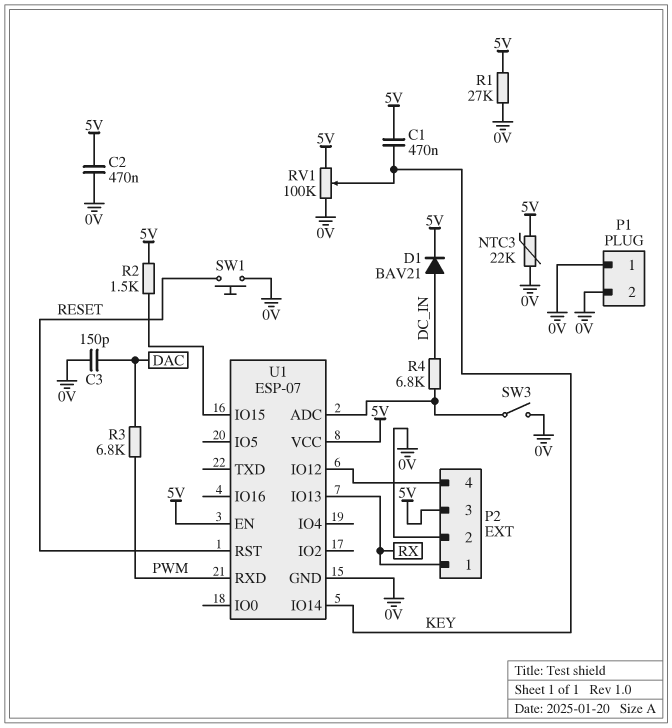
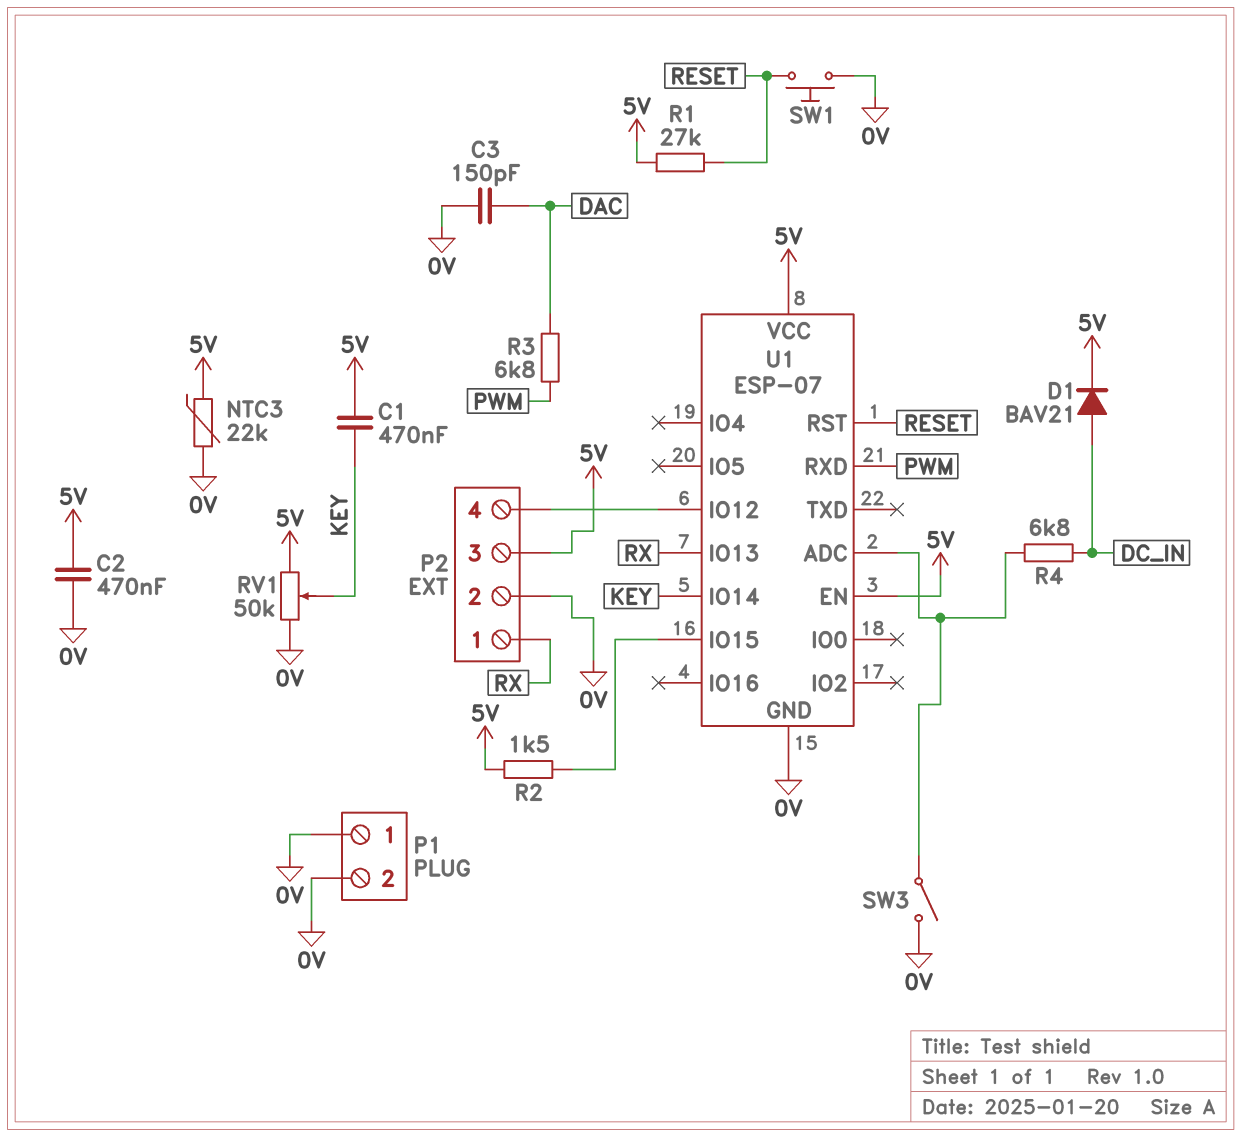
R1: 27k (0V, 5V) -> 27k (5V, RESET)
RV1: 100k (0V, 5V, wiper KEY) -> 50k (0V, 5V, wiper KEY)

